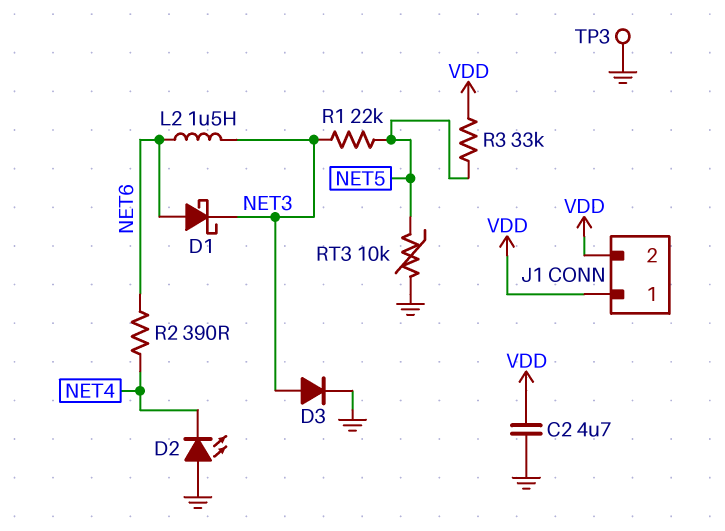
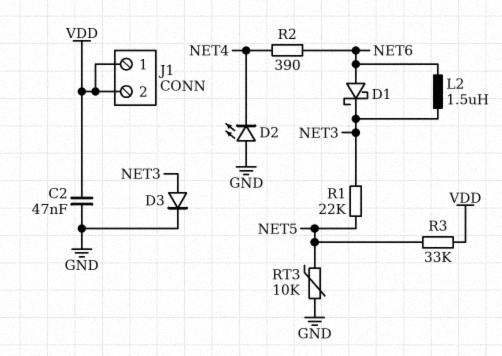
C2: 4.7uF (GND, VDD) -> 47nF (GND, VDD)
TP3: test point (GND) -> none

